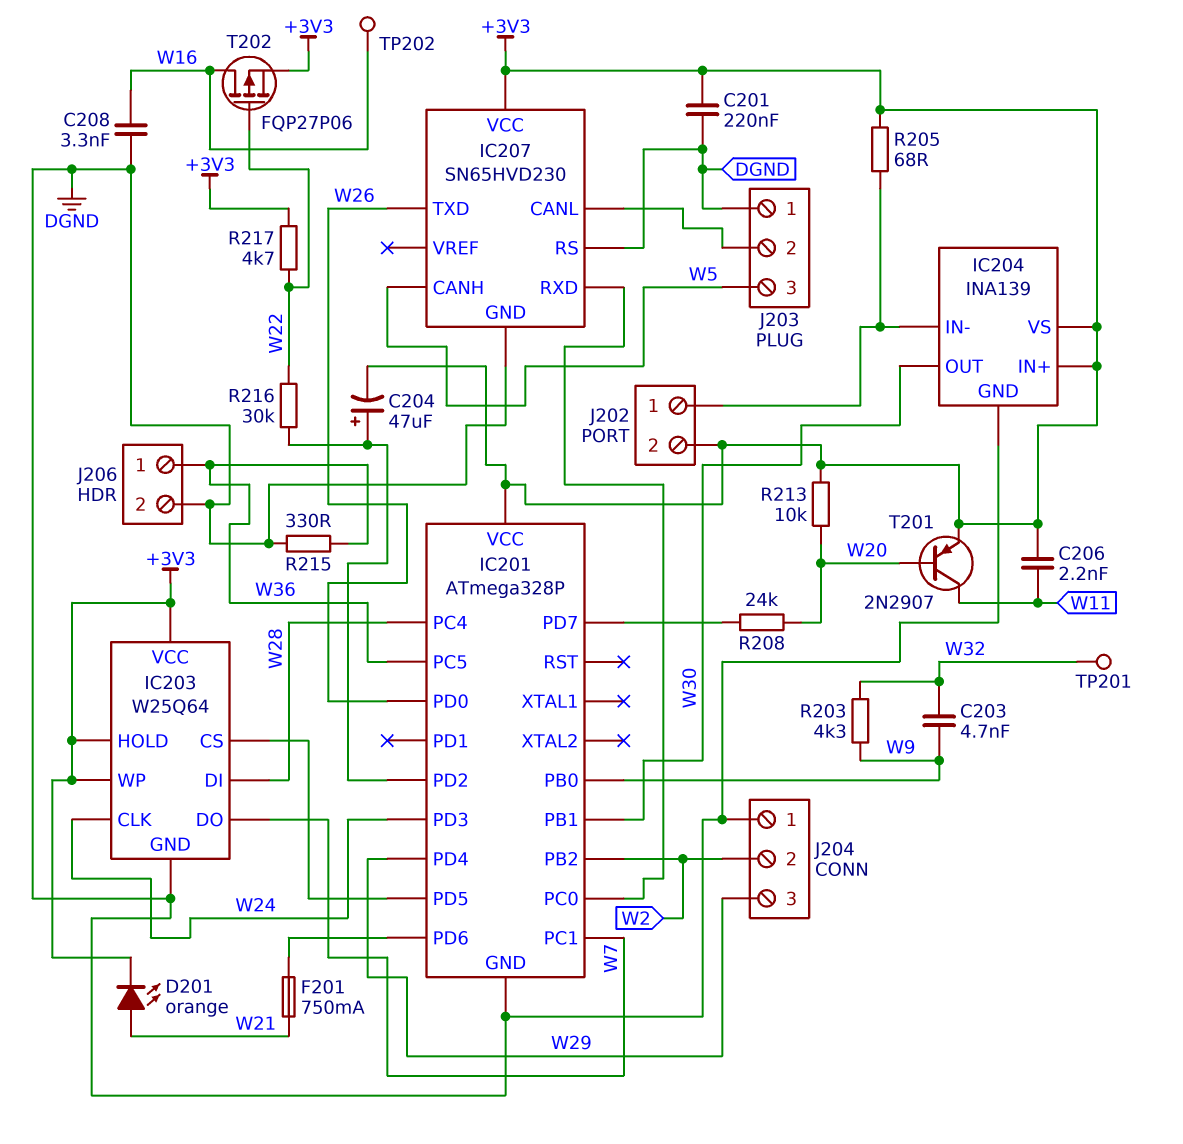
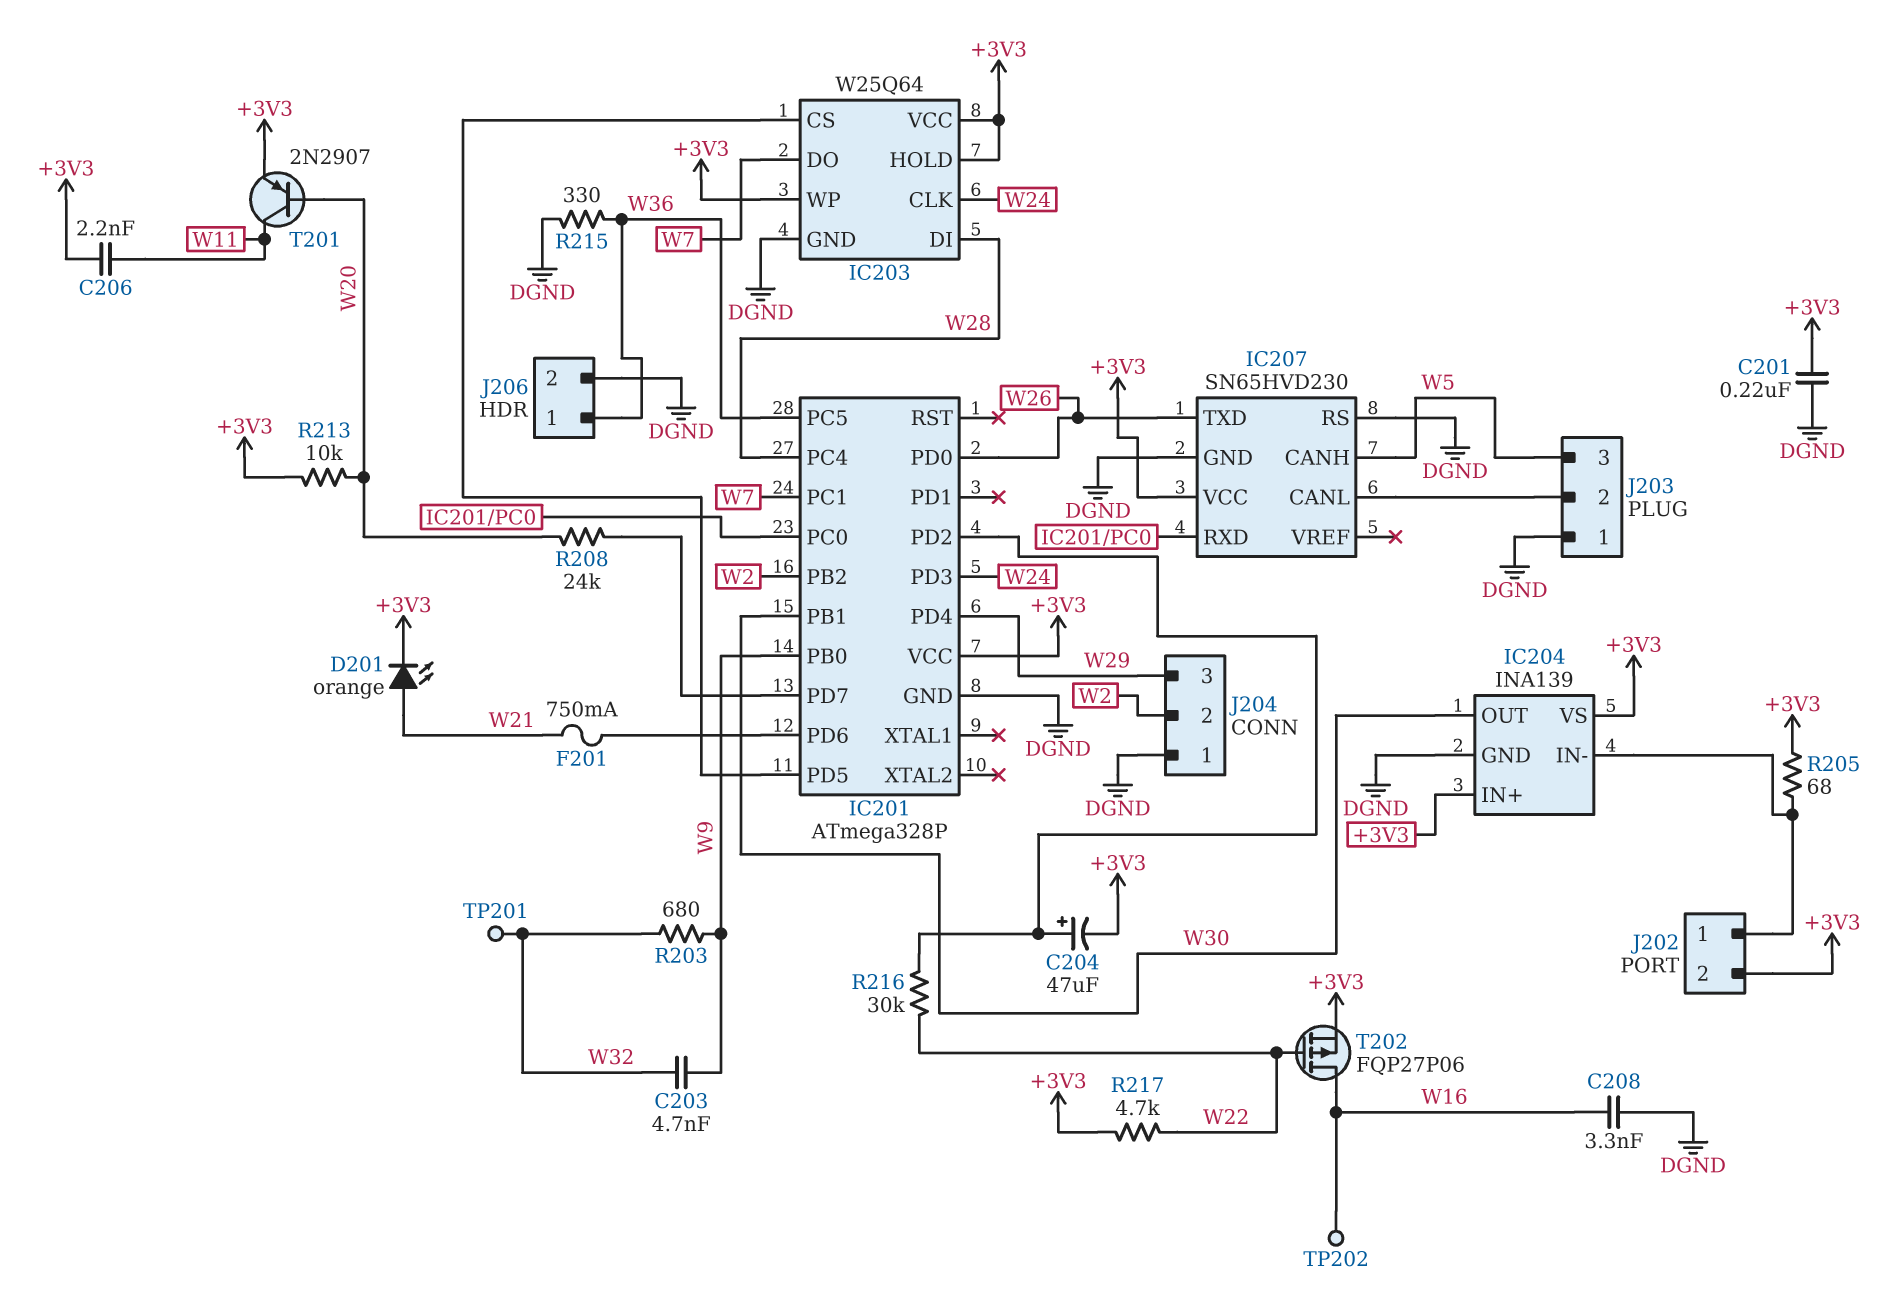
R203: 4.3k (W9, W32) -> 680 (W9, W32)

